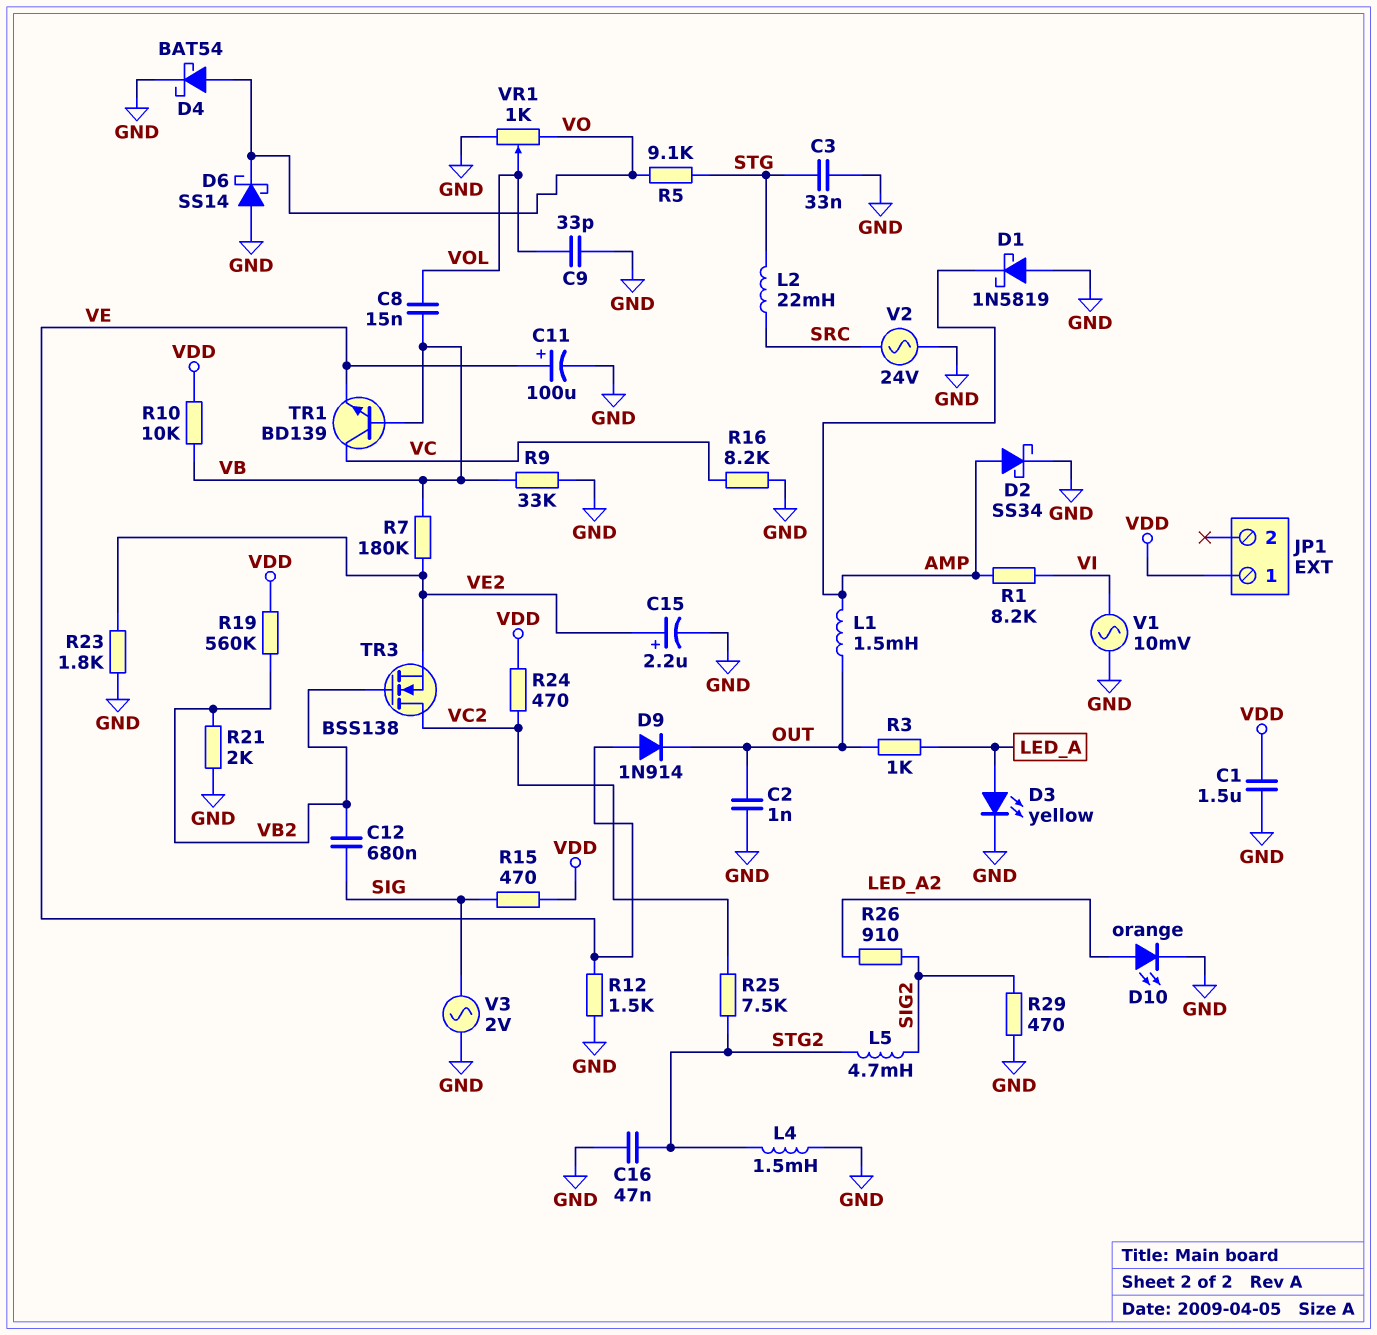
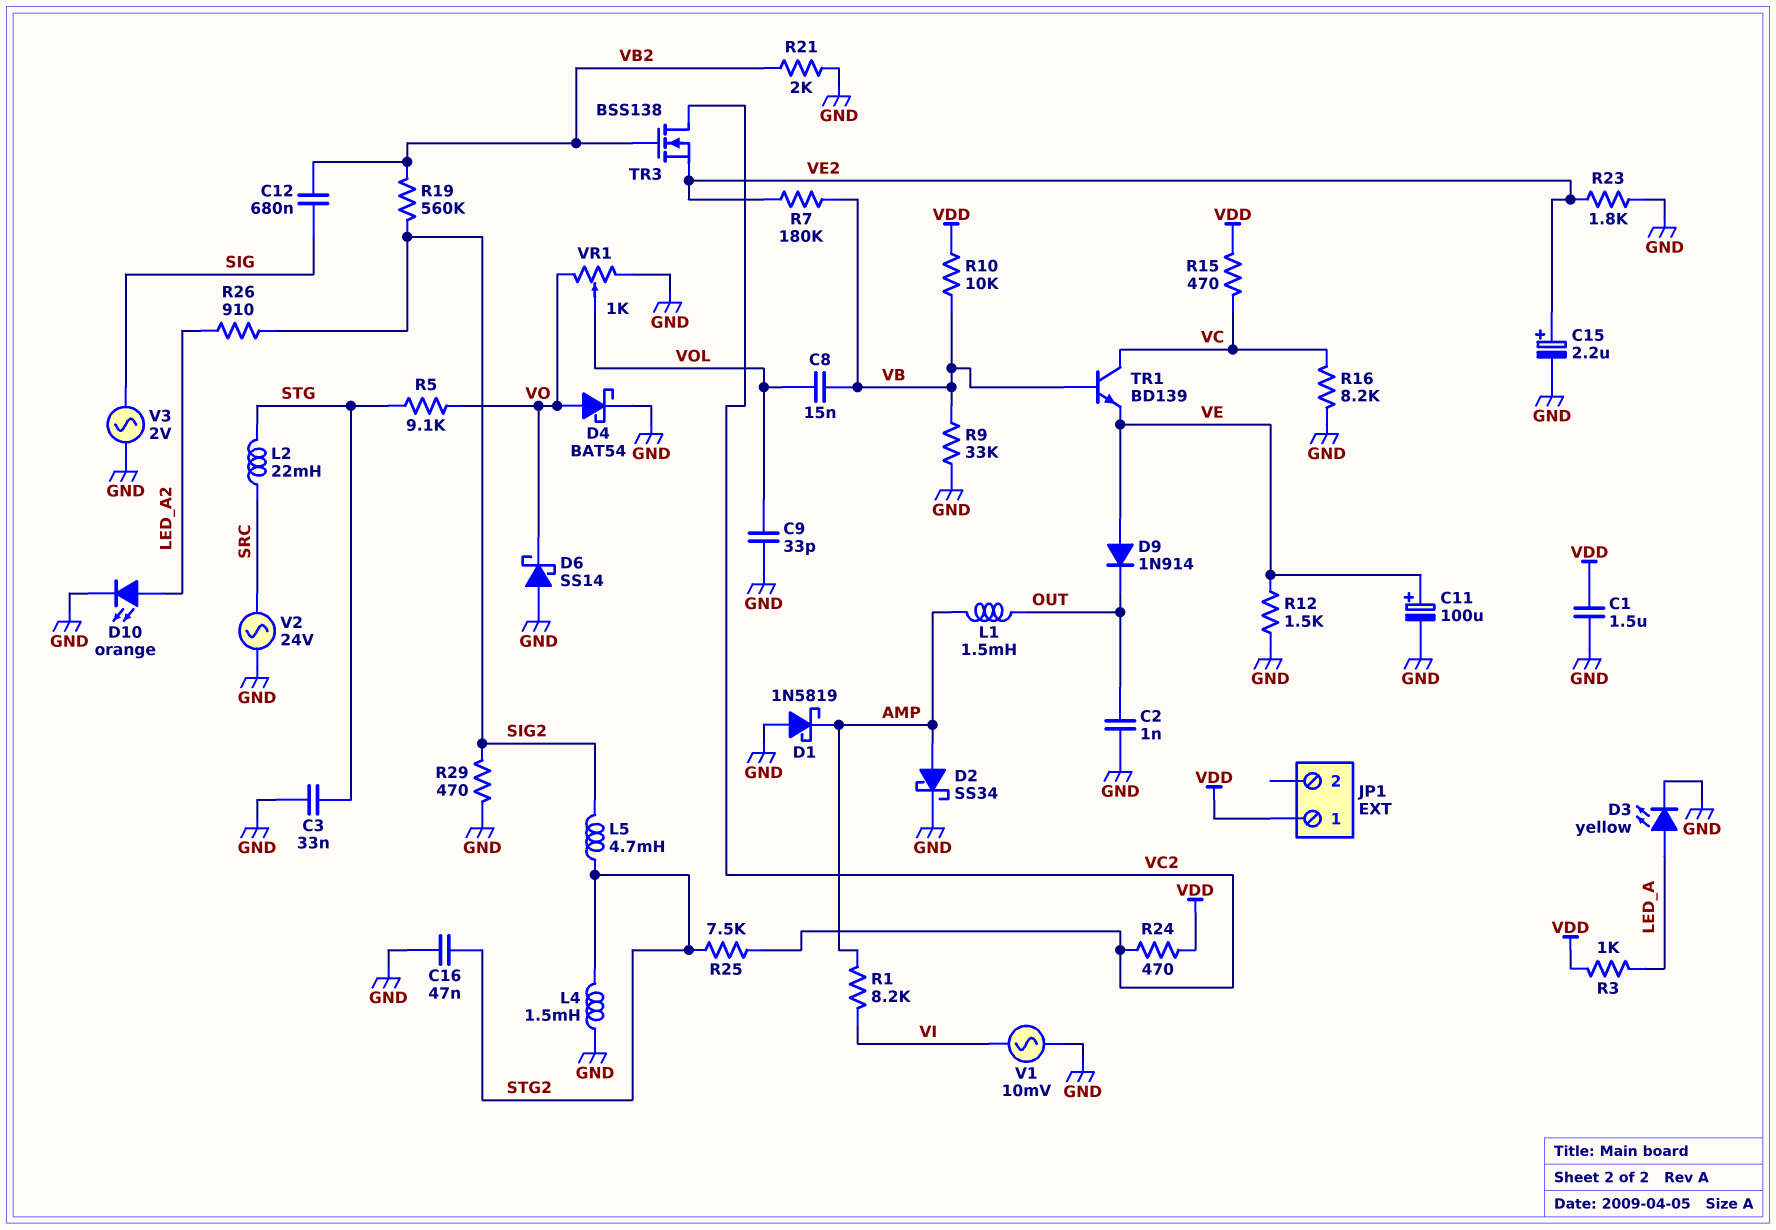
R3: 1k (LED_A, OUT) -> 1k (LED_A, VDD)
R15: 470 (SIG, VDD) -> 470 (VC, VDD)
R19: 560k (VB2, VDD) -> 560k (SIG2, VB2)

